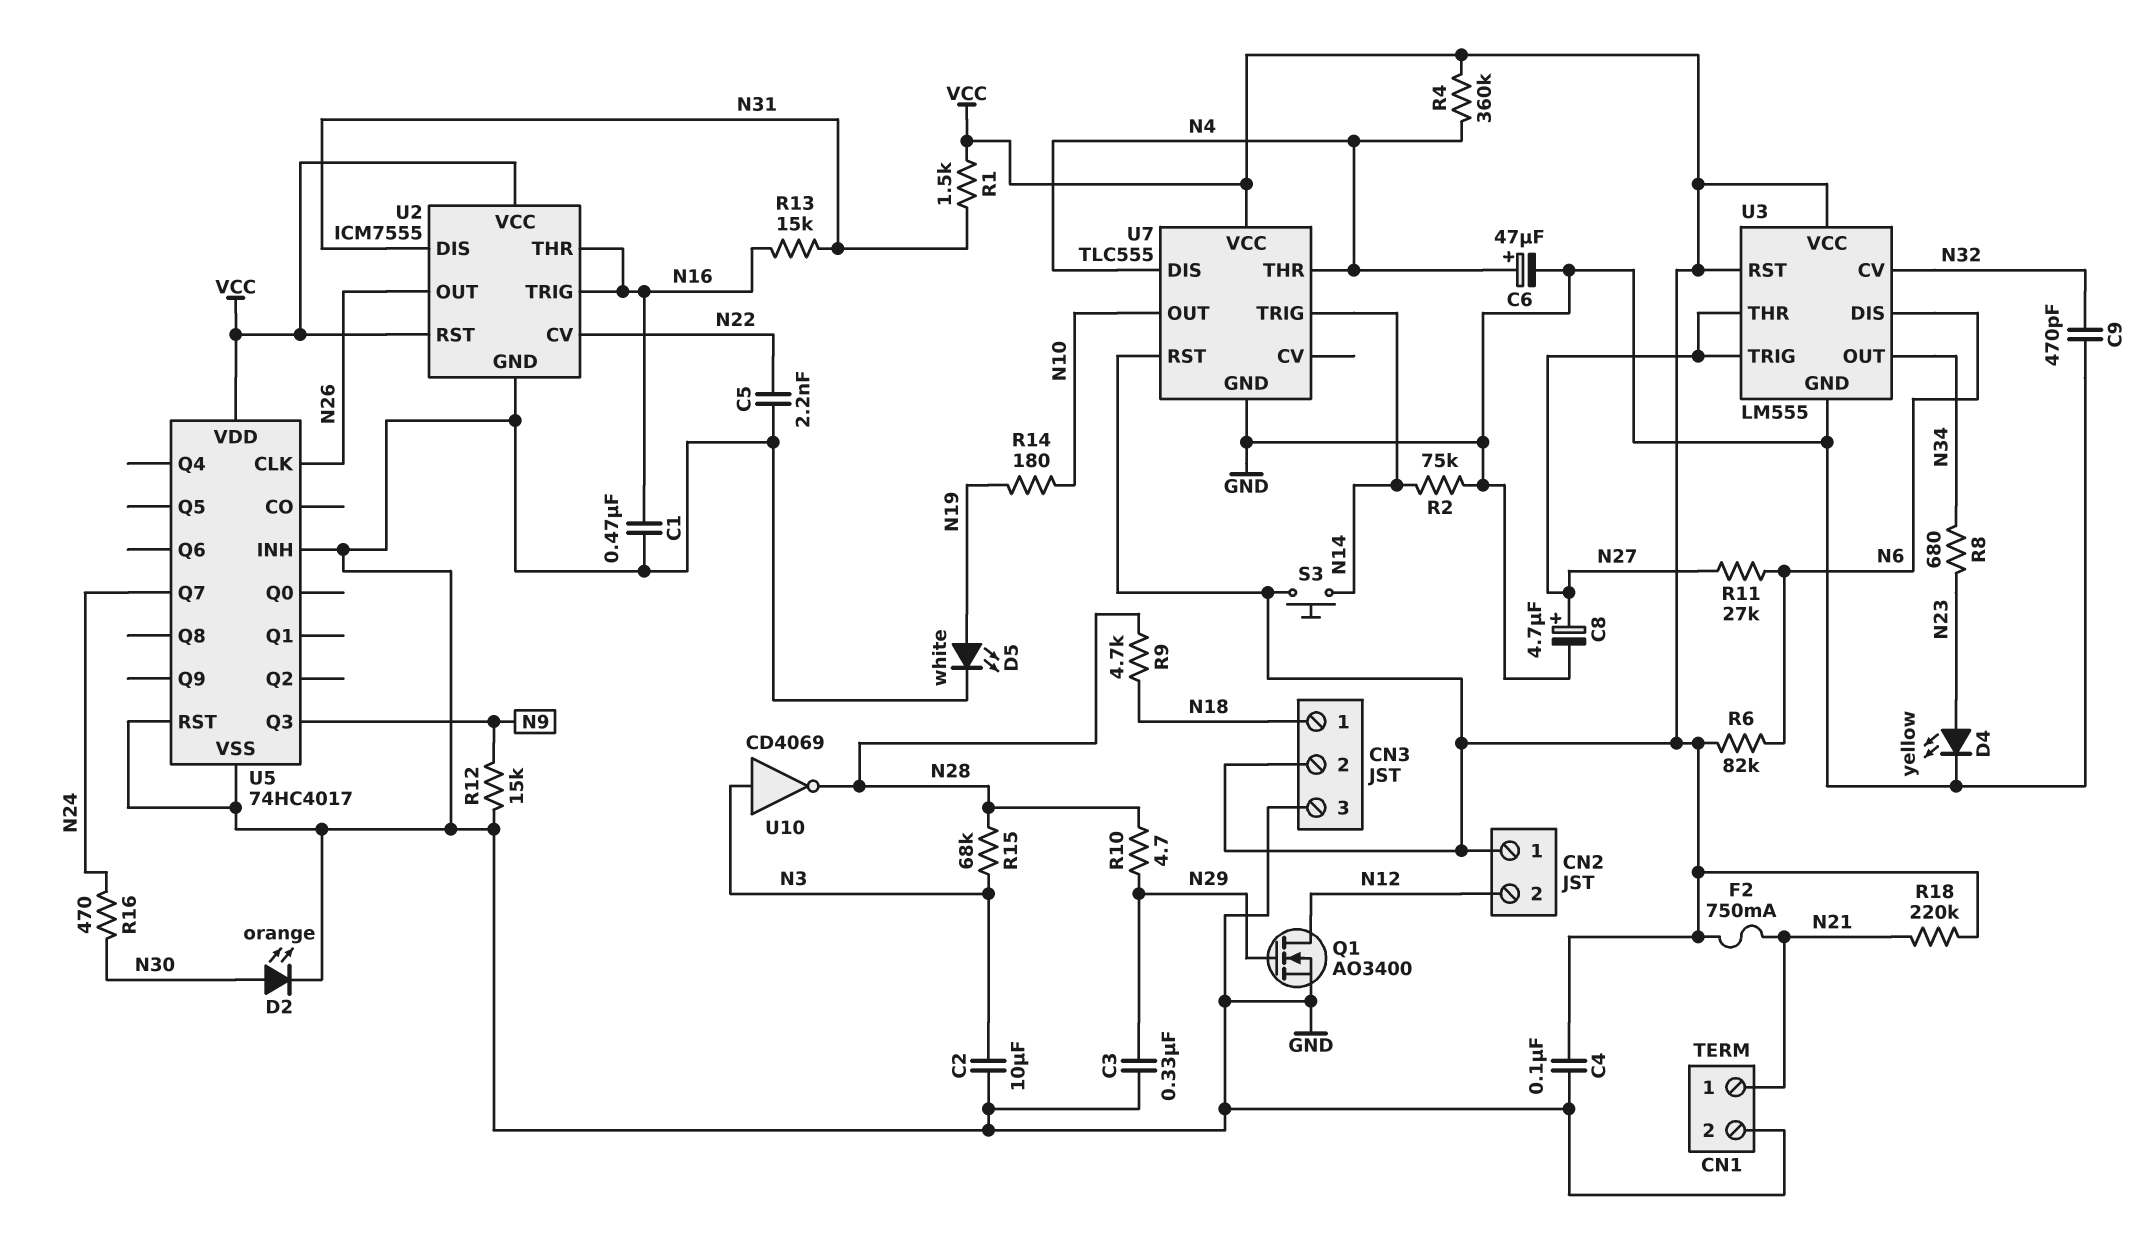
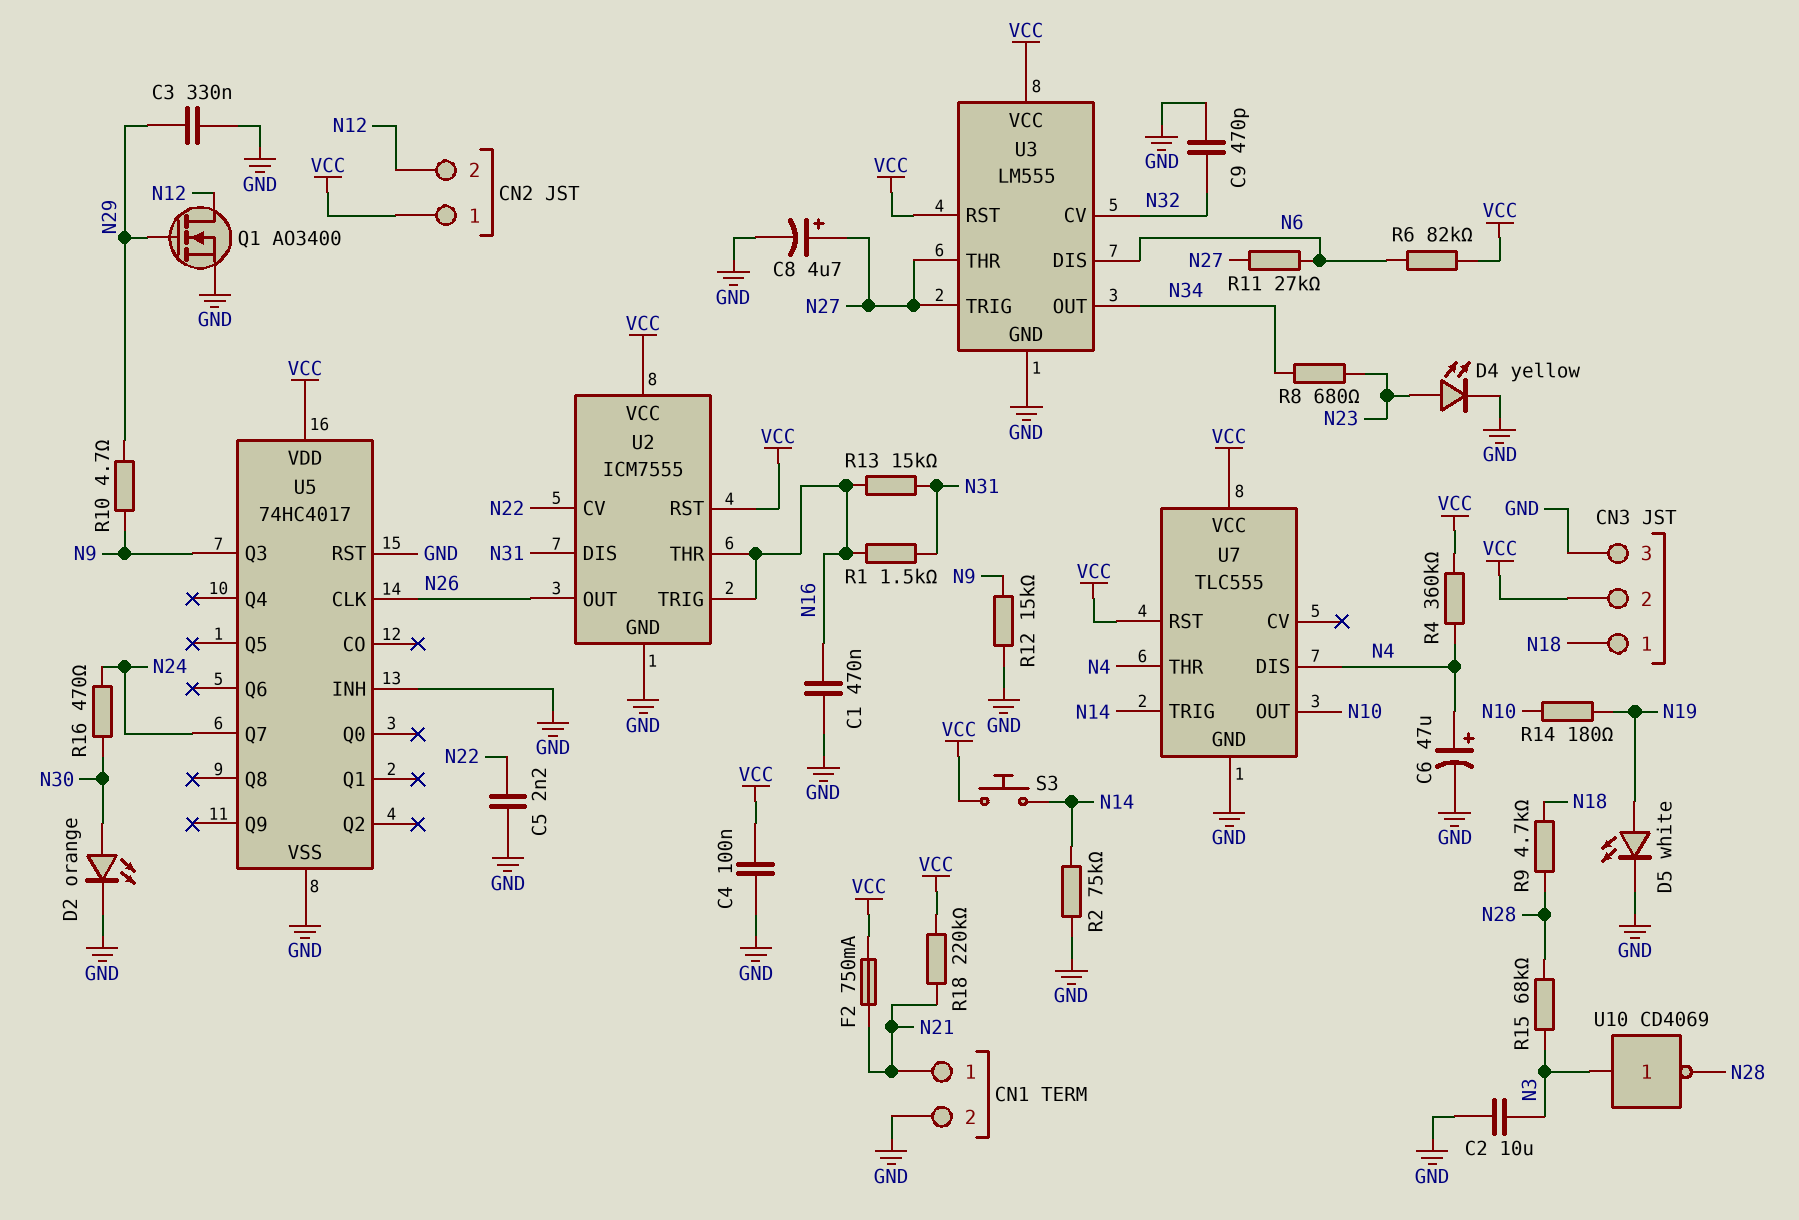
R1: 1.5k (N31, VCC) -> 1.5k (N16, N31)
R10: 4.7 (N28, N29) -> 4.7 (N9, N29)

